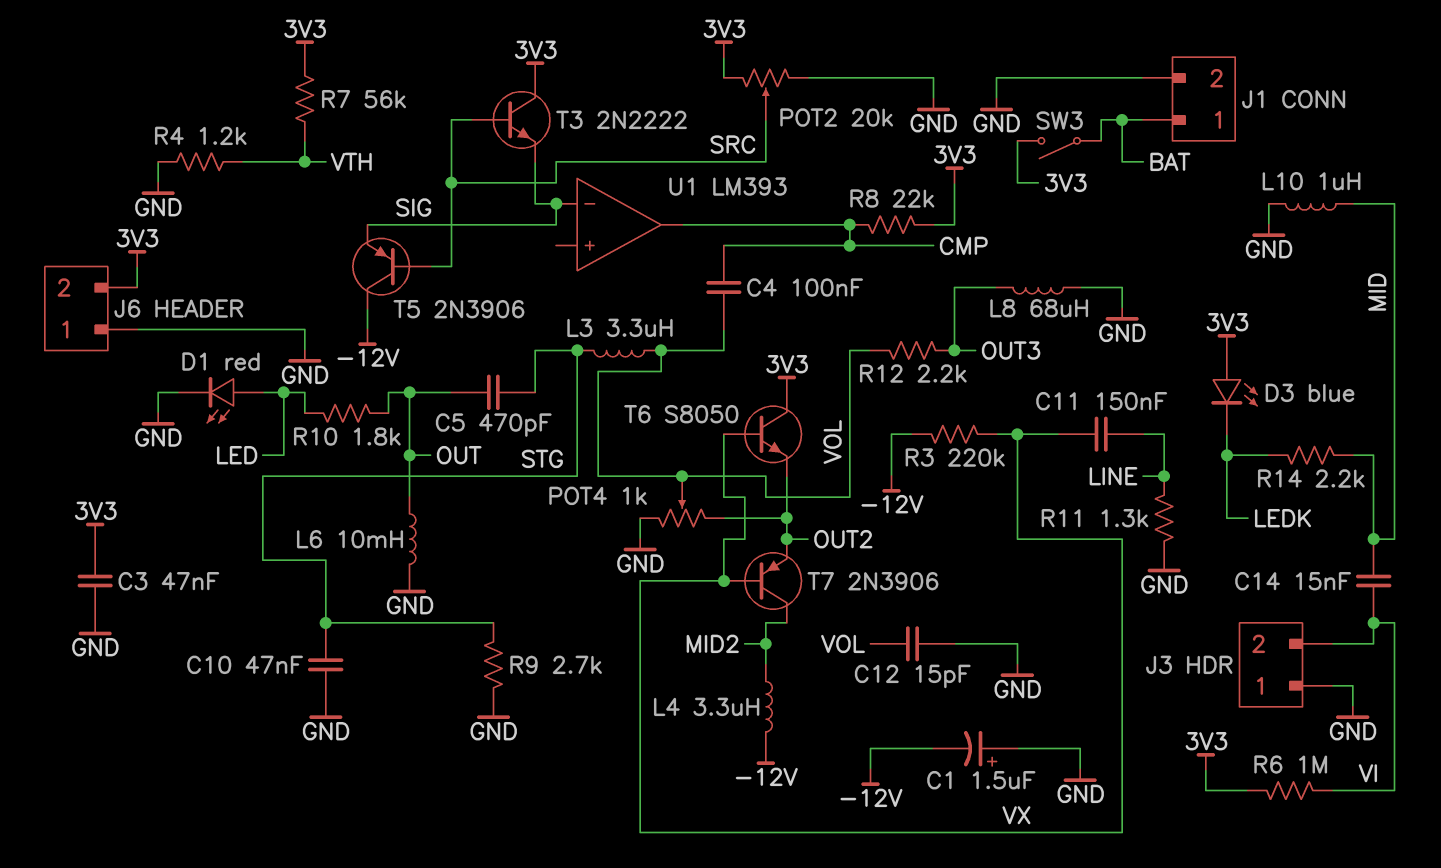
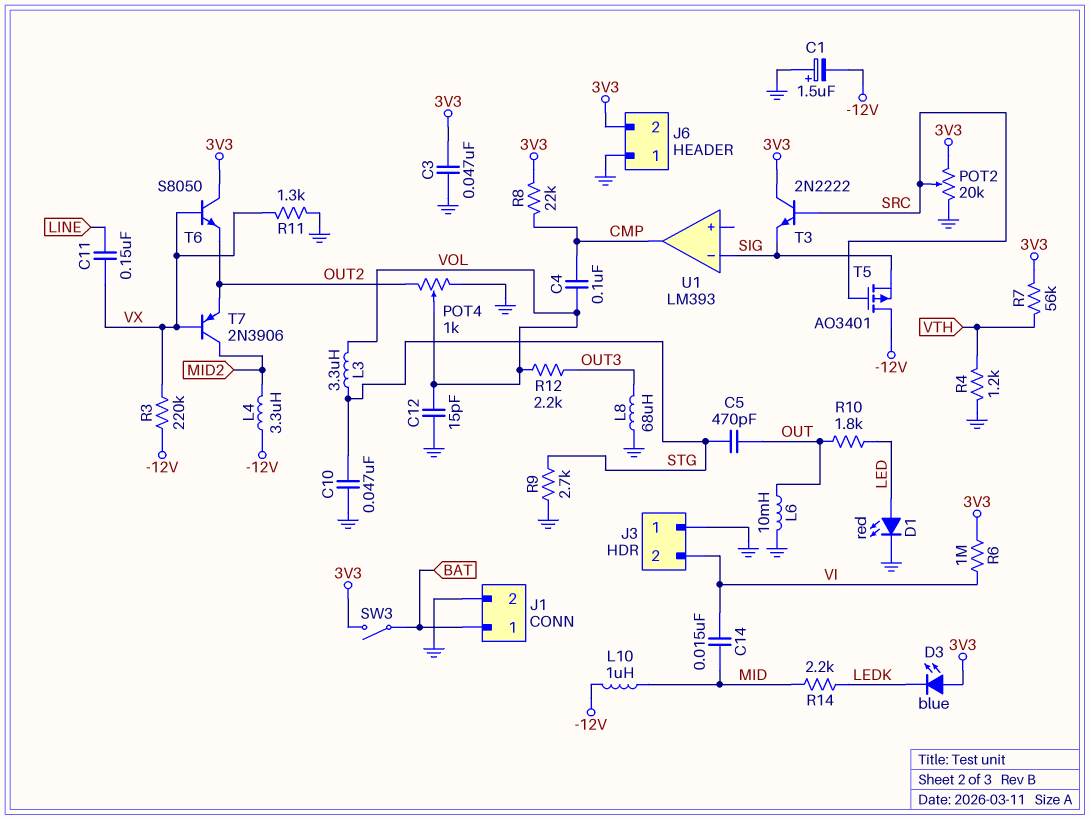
L10: 1uH (GND, MID) -> 1uH (-12V, MID)
R11: 1.3k (GND, LINE) -> 1.3k (GND, VX)
T5: PNP 2N3906 (B SRC, C -12V, E SIG) -> PMOS AO3401 (G SRC, D -12V, S SIG)

